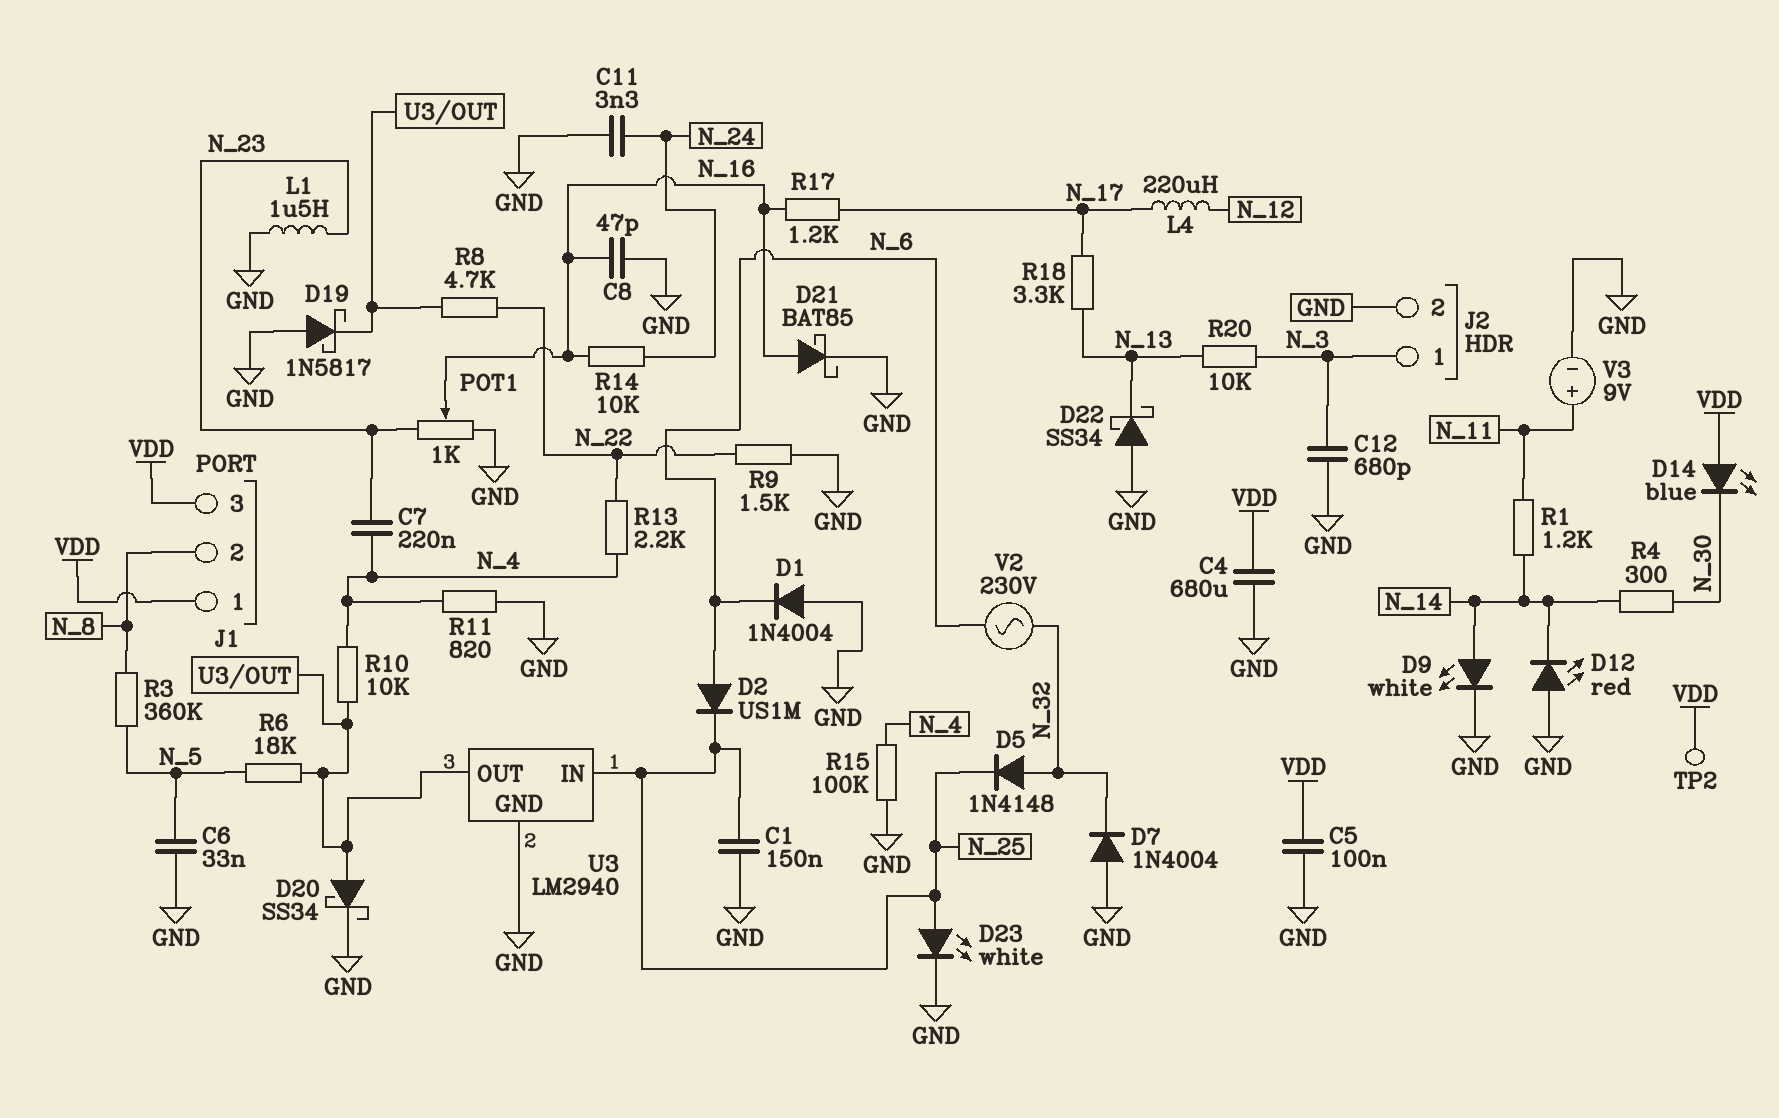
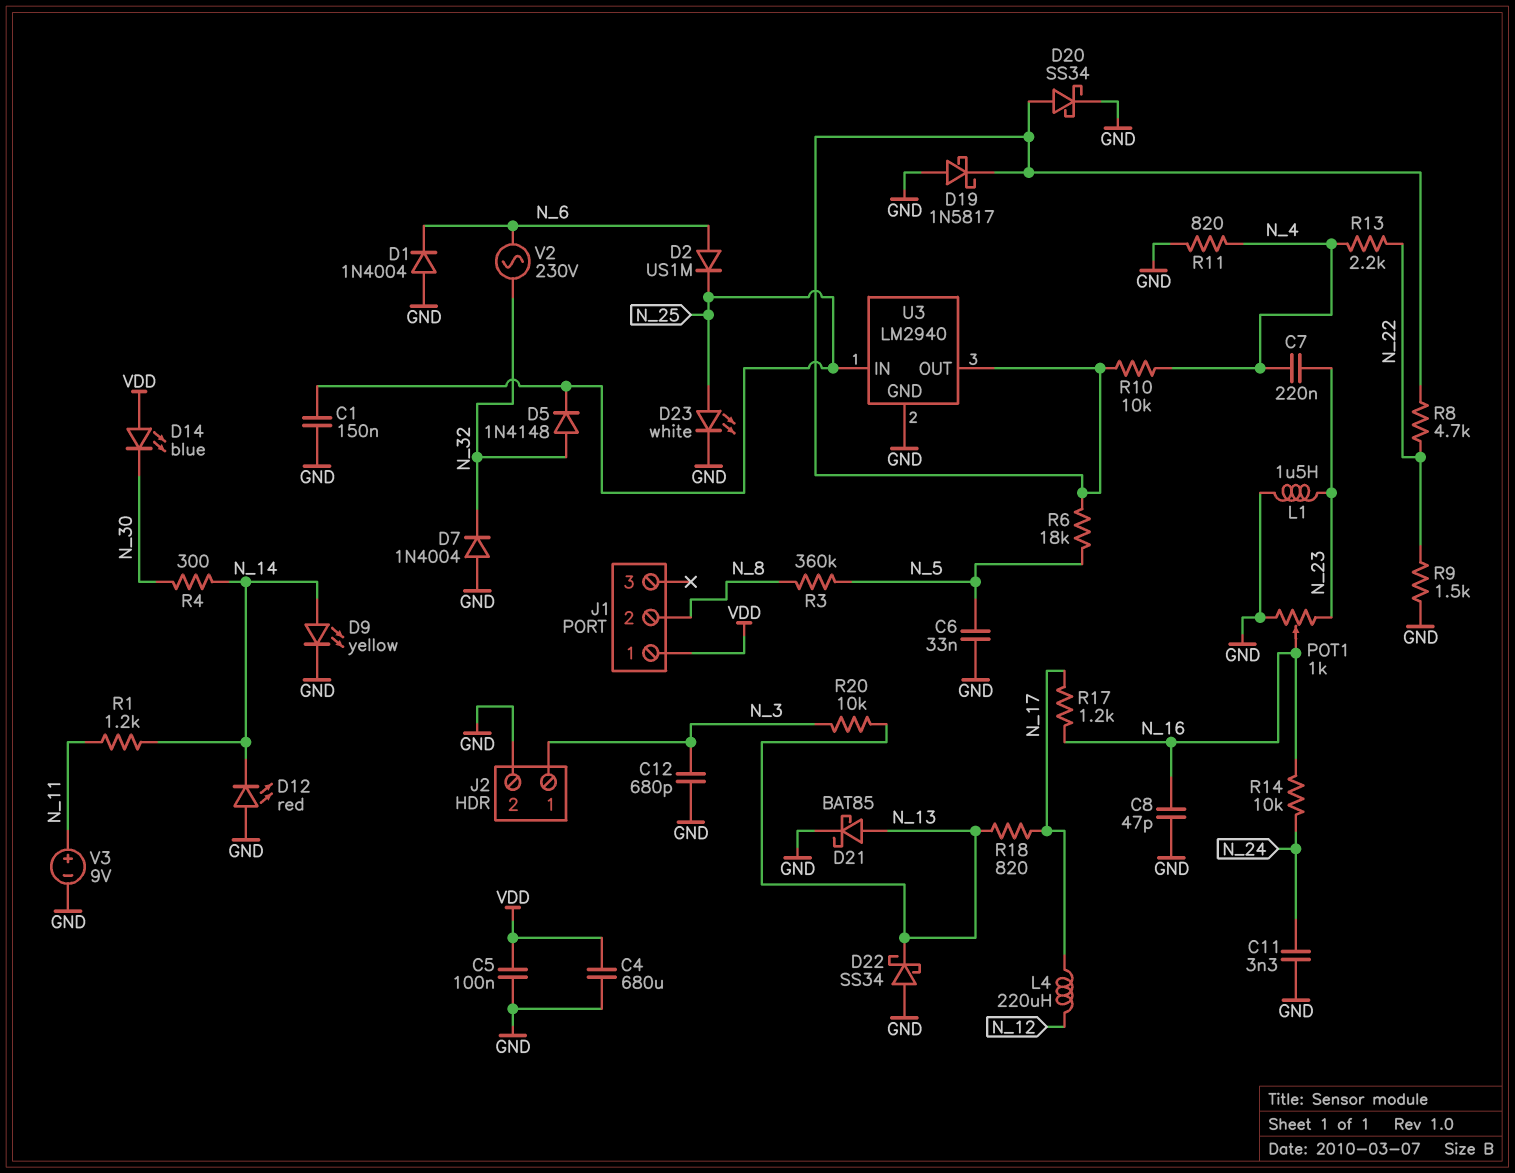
D9: LED white (A N_14, K GND) -> LED yellow (A N_14, K GND)
D21: schottky BAT85 (A N_16, K GND) -> schottky BAT85 (A N_13, K GND)
J1 pin 3: VDD -> none
R15: 100k (GND, N_4) -> none
R18: 3.3k (N_13, N_17) -> 820 (N_13, N_17)
TP2: test point (VDD) -> none

